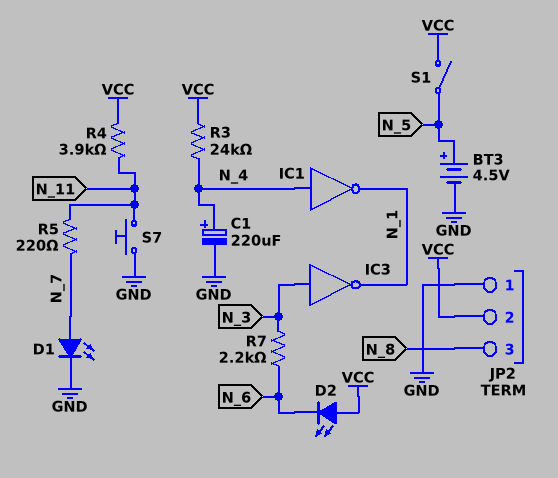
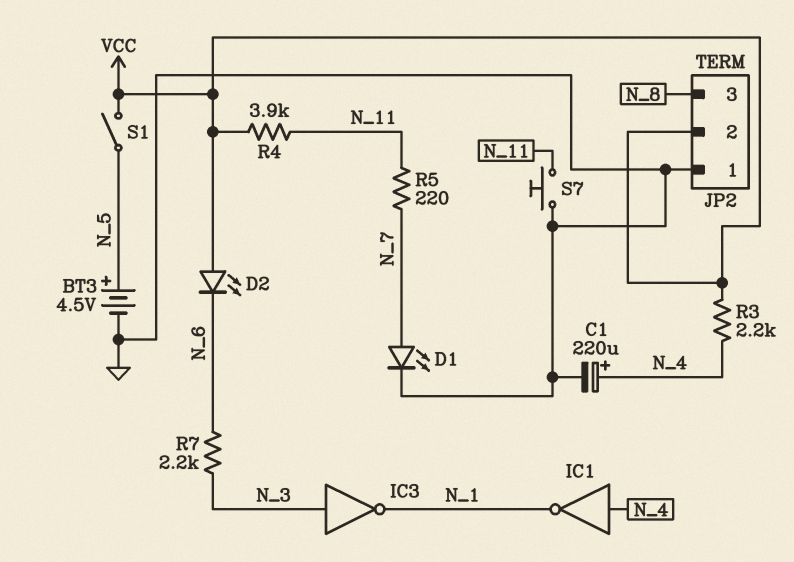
R3: 24k (N_4, VCC) -> 2.2k (N_4, VCC)

